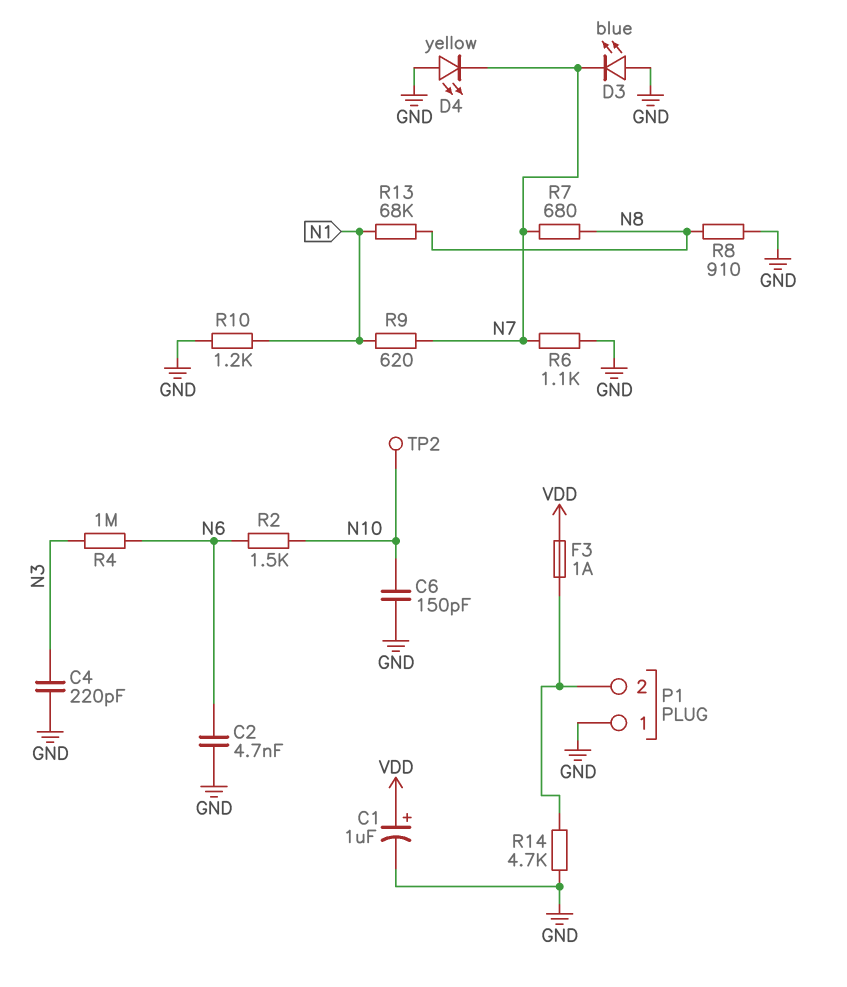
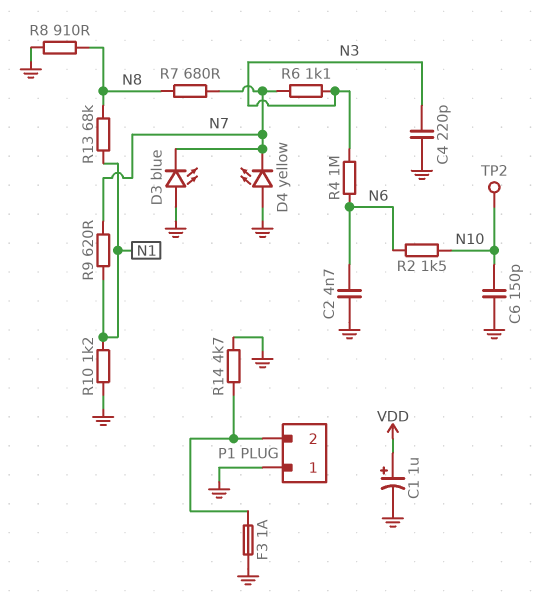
F3: 1A (P1/2, VDD) -> 1A (GND, P1/2)
R6: 1.1k (GND, N7) -> 1.1k (N3, N7)

